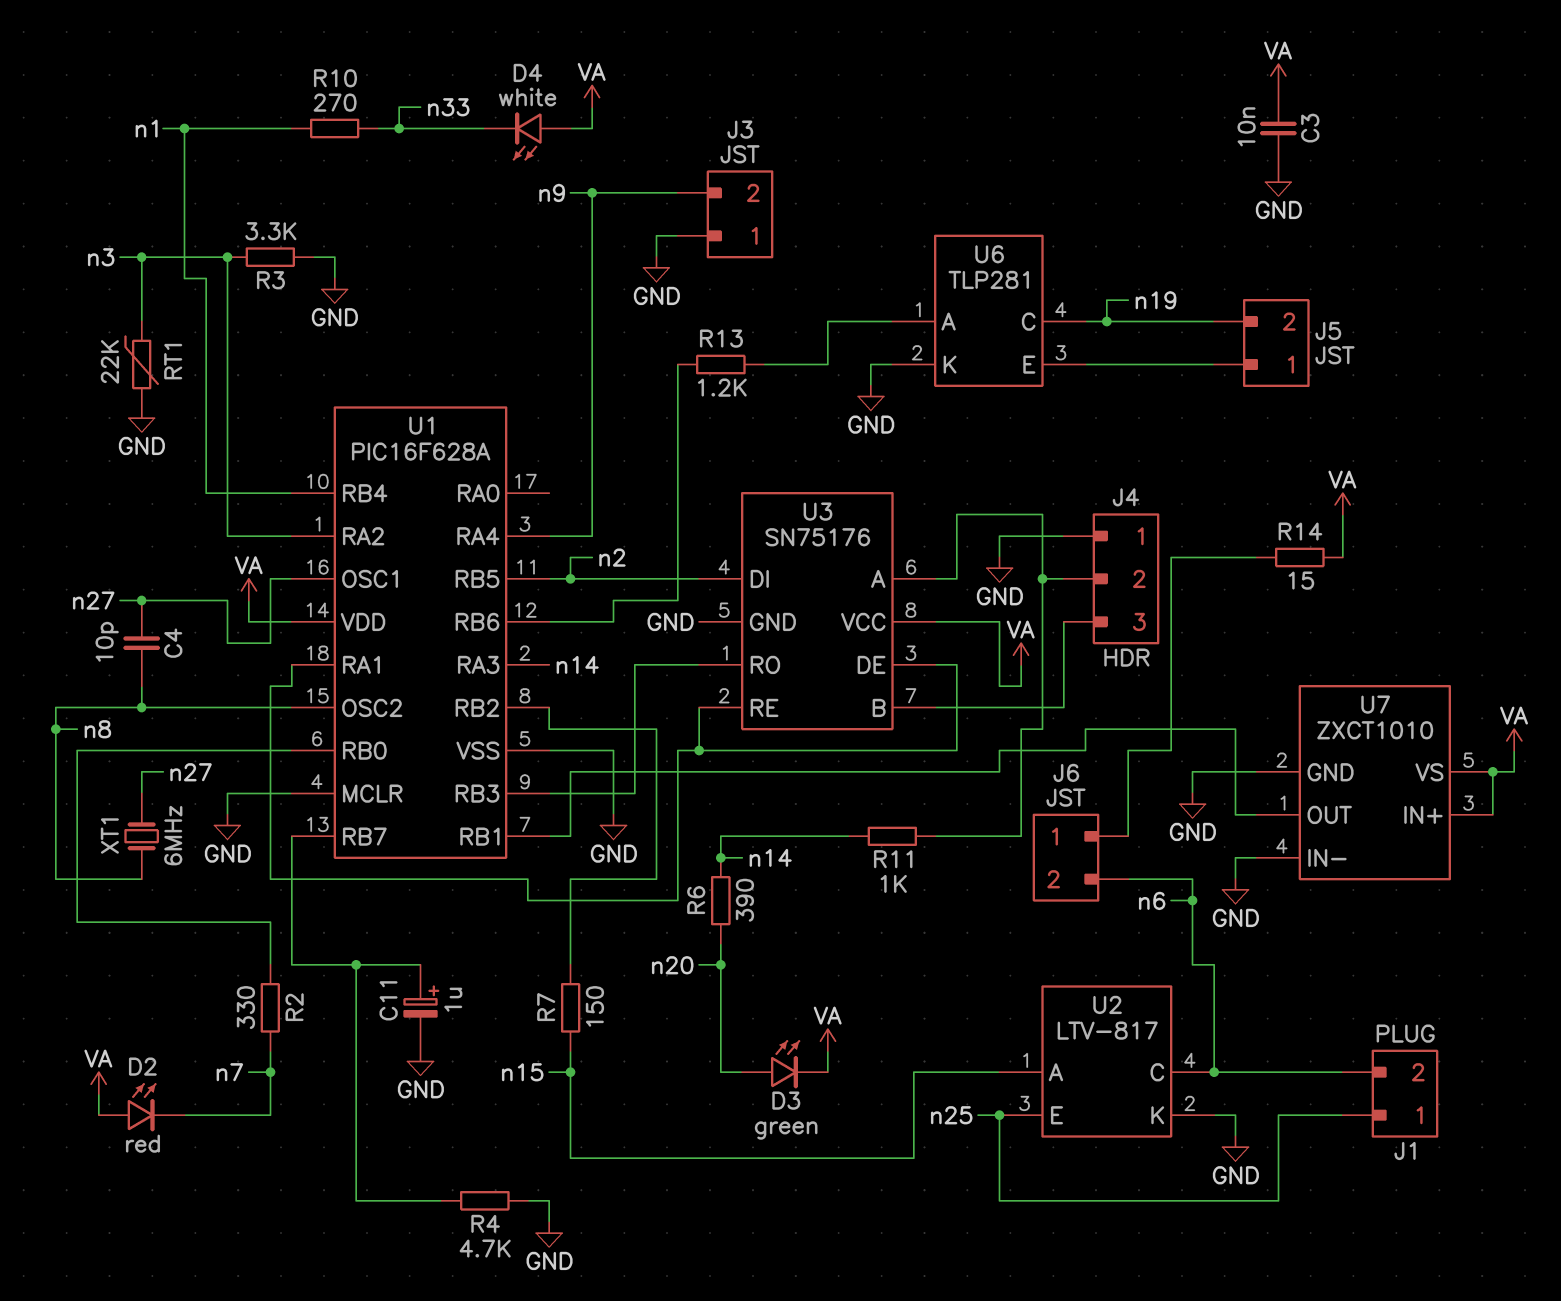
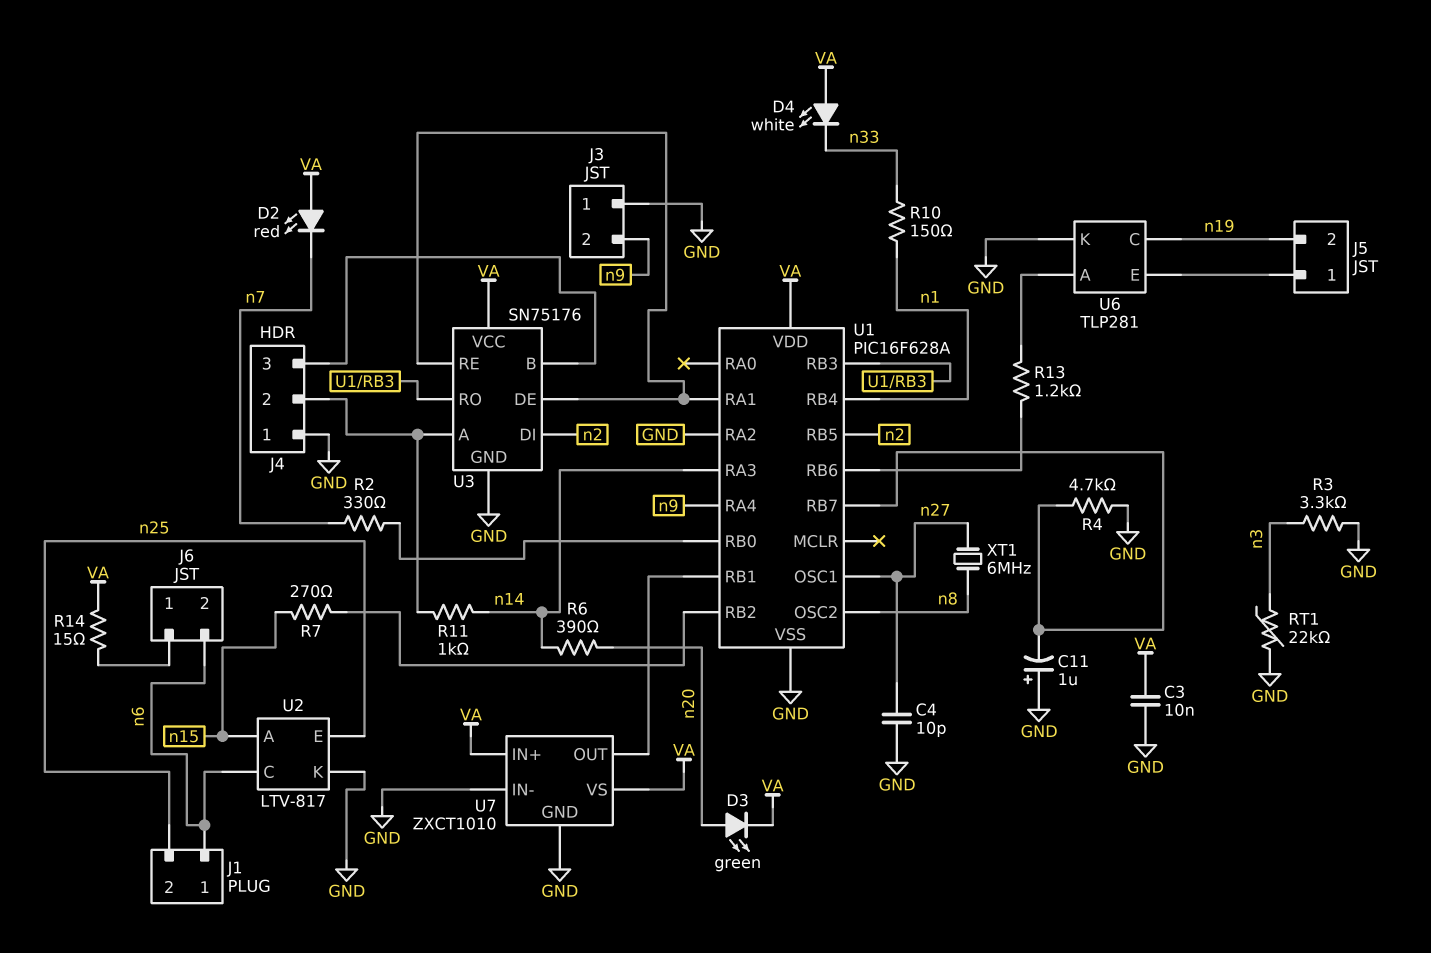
C4: 10pF (n8, n27) -> 10pF (GND, n27)
C11: 1uF (plus U1/RB7, minus GND) -> 1uF (plus GND, minus U1/RB7)
J1 pin 1: n25 -> n6
J1 pin 2: n6 -> n25
R7: 150 (U1/RB2, n15) -> 270 (U1/RB2, n15)
R10: 270 (n1, n33) -> 150 (n1, n33)
U1 pin MCLR: GND -> none
U1 pin RA2: n3 -> GND

